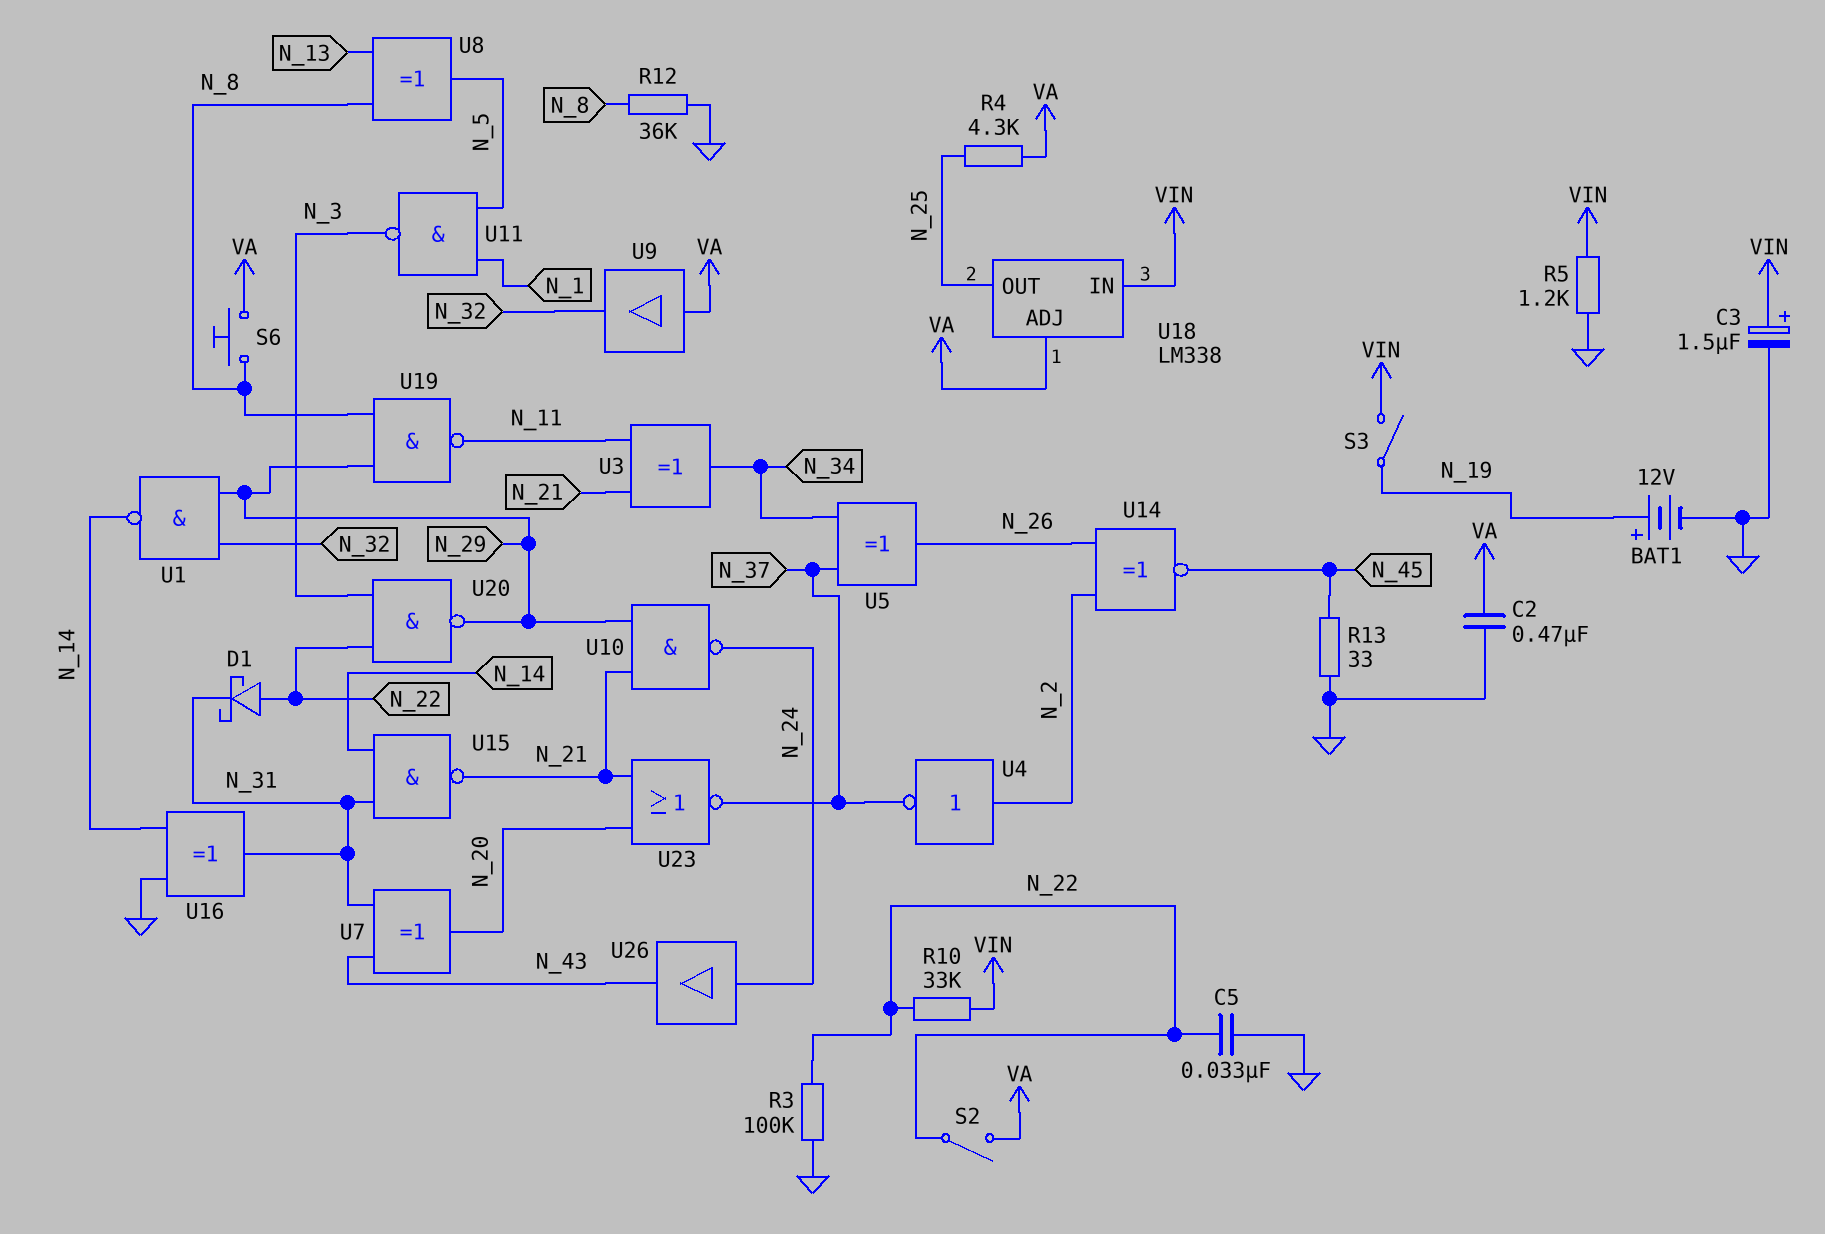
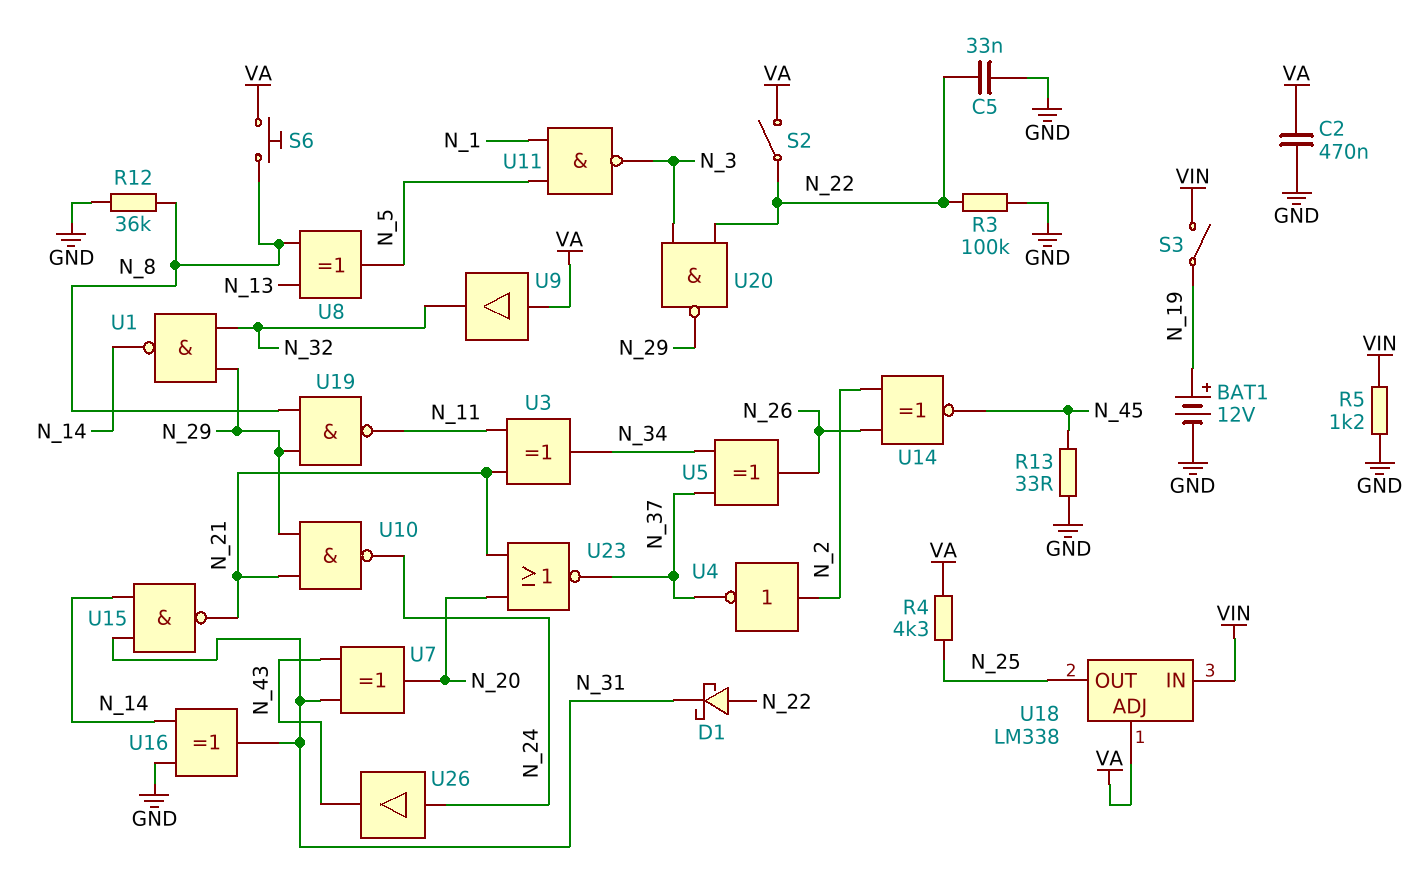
C3: 1.5uF (plus VIN, minus GND) -> none
R10: 33k (N_22, VIN) -> none

